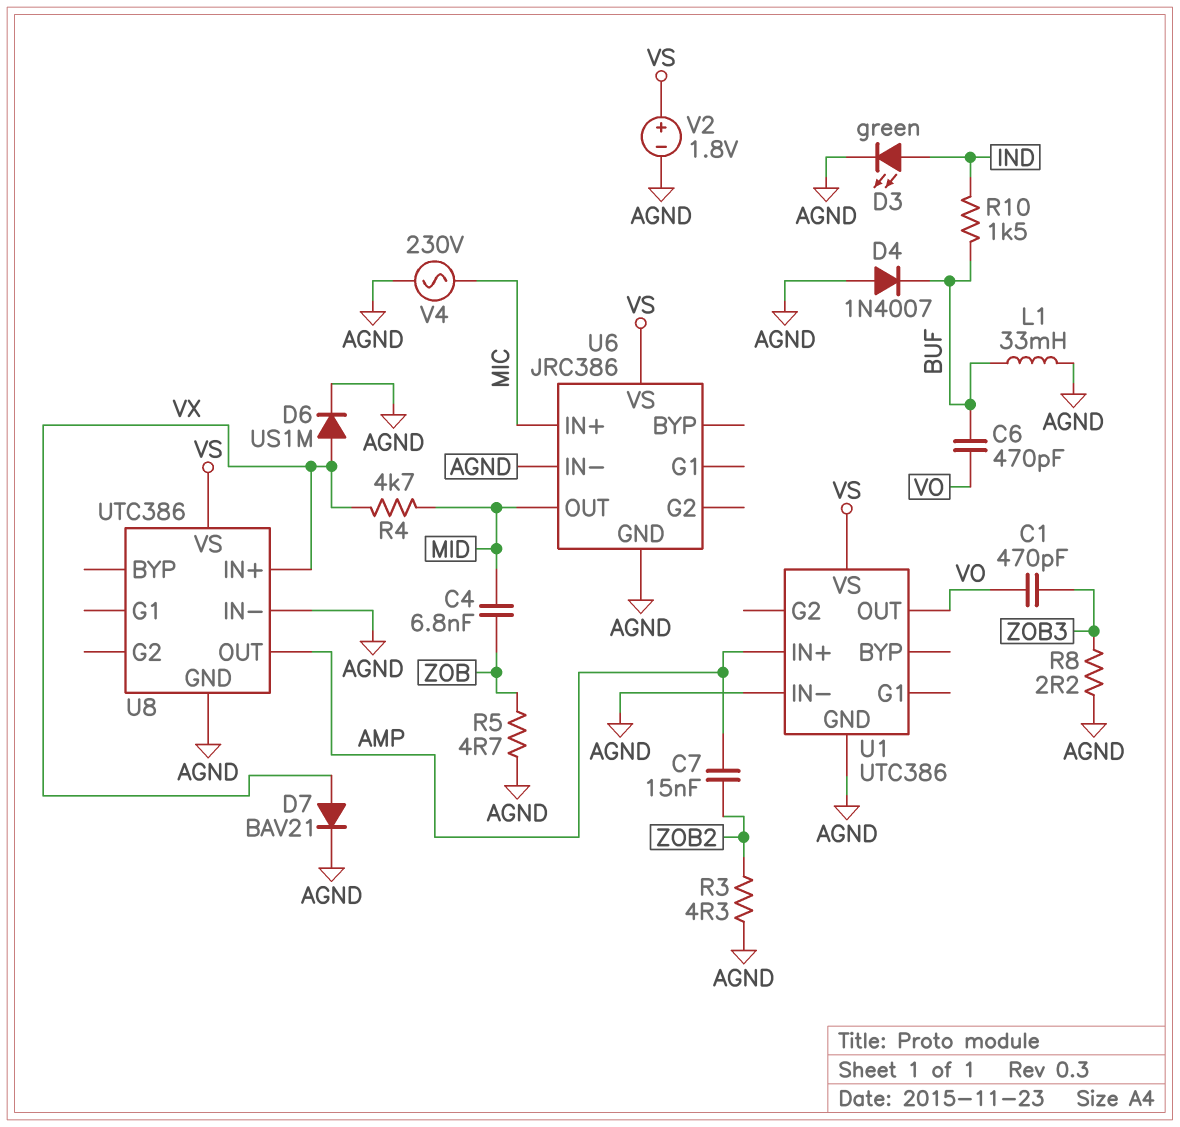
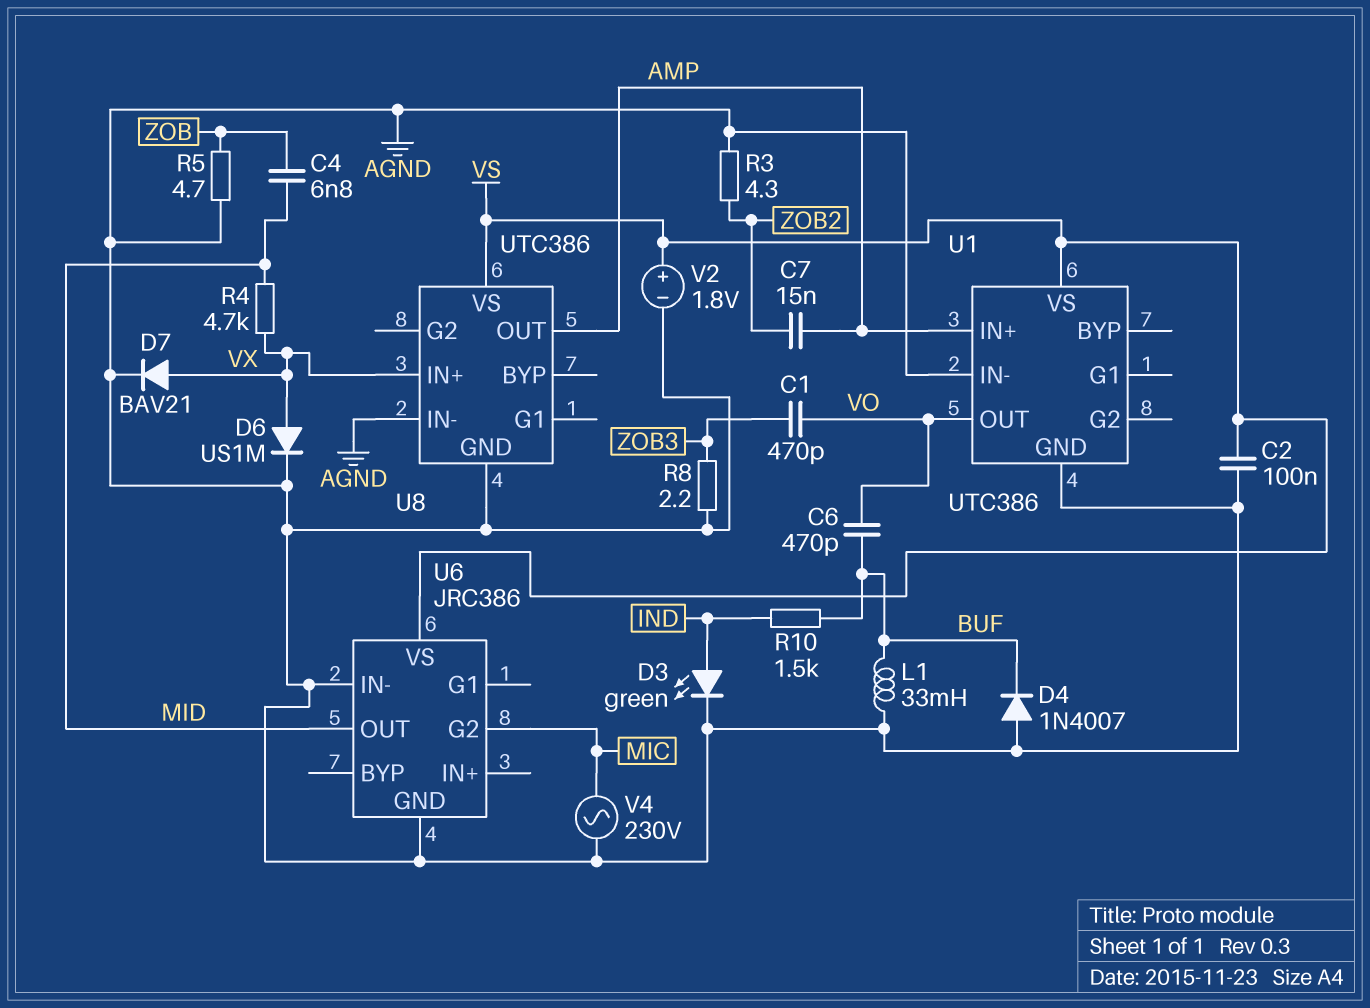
C2: none -> 100nF (AGND, VS)
U6 pin G2: none -> MIC
U6 pin IN+: MIC -> none

